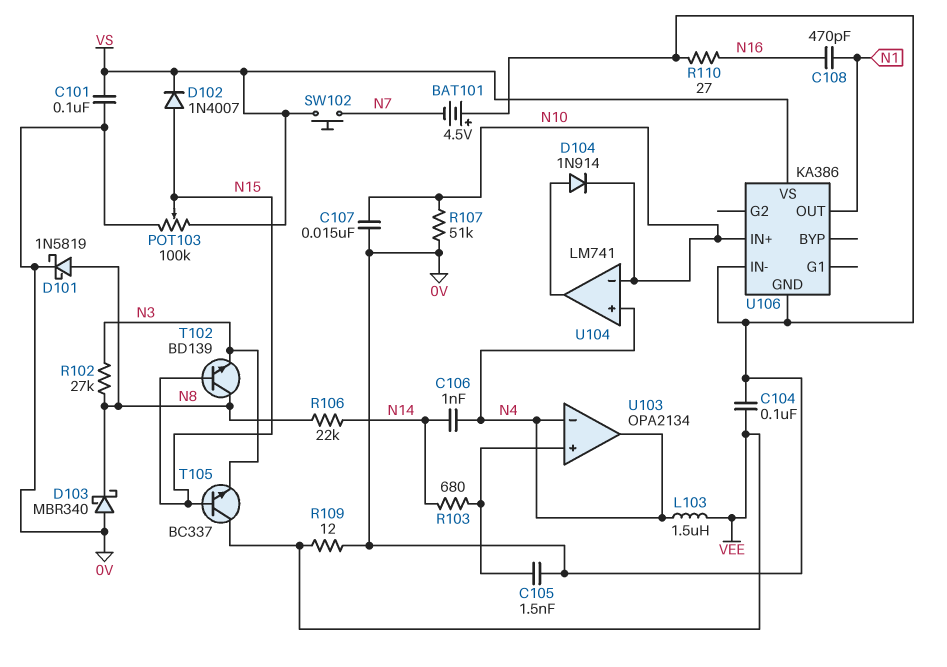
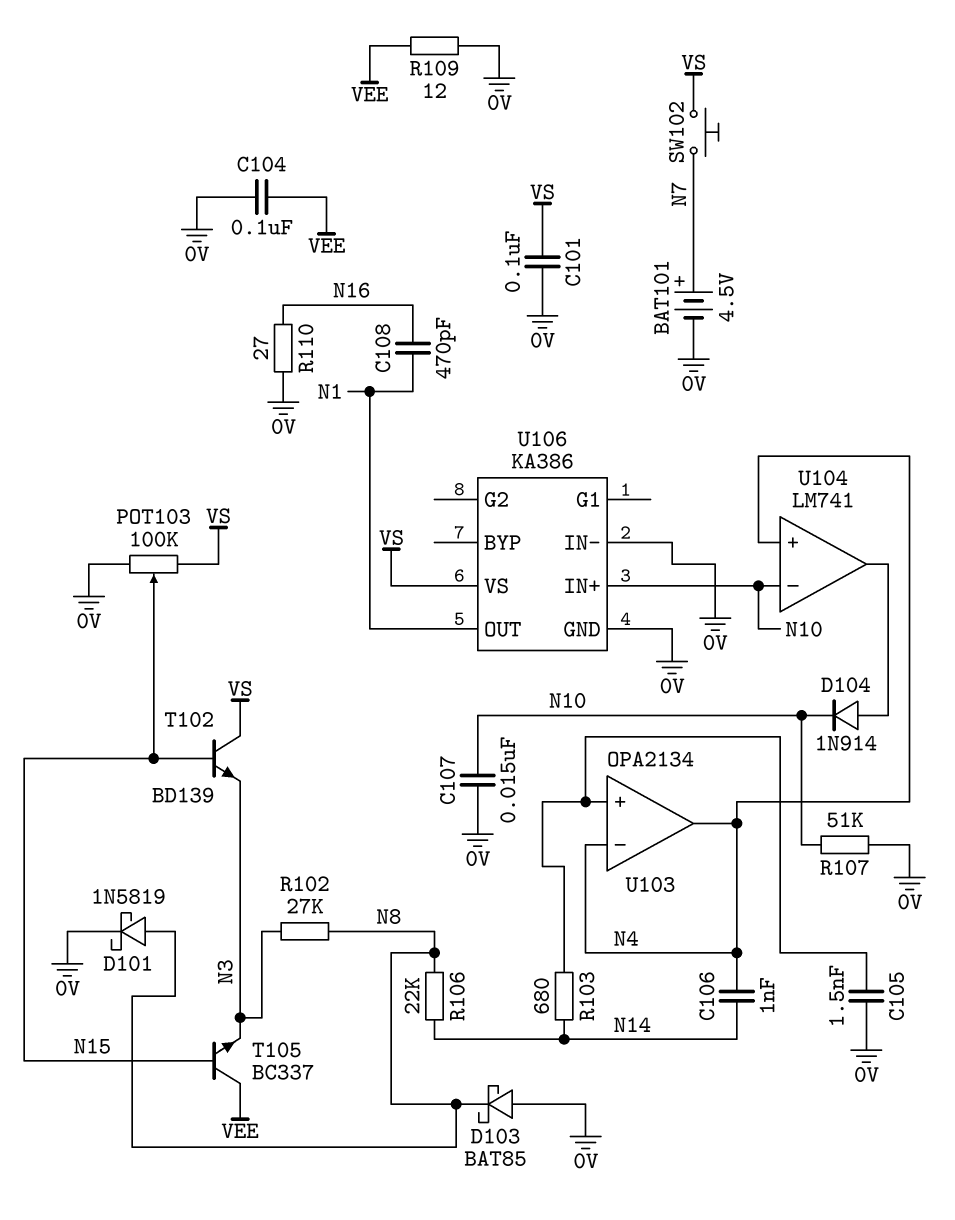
BAT101: 4.5V (plus 0V, minus N7) -> 4.5V (plus N7, minus 0V)
D102: diode 1N4007 (A N15, K VS) -> none
D103: schottky MBR340 (A 0V, K N8) -> schottky BAT85 (A 0V, K N8)
L103: 1.5uH (N4, VEE) -> none
T102: NPN BD139 (B N15, C N8, E N3) -> NPN BD139 (B N15, C VS, E N3)

